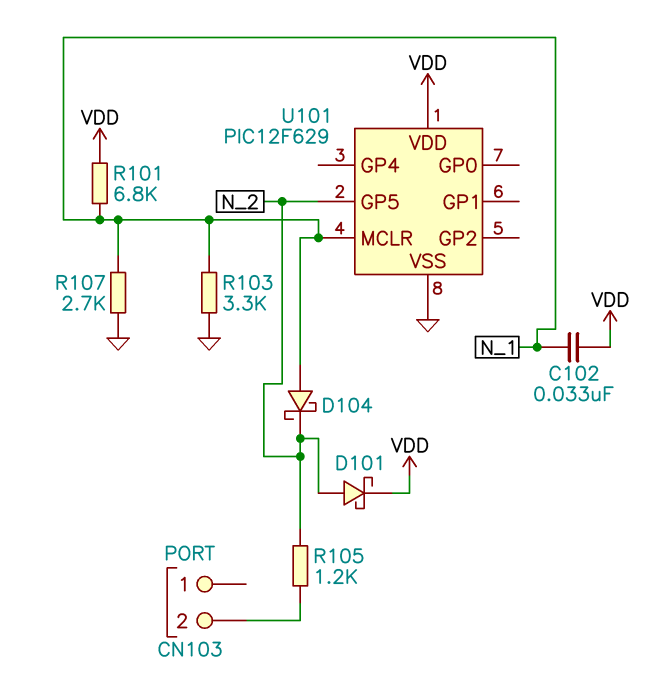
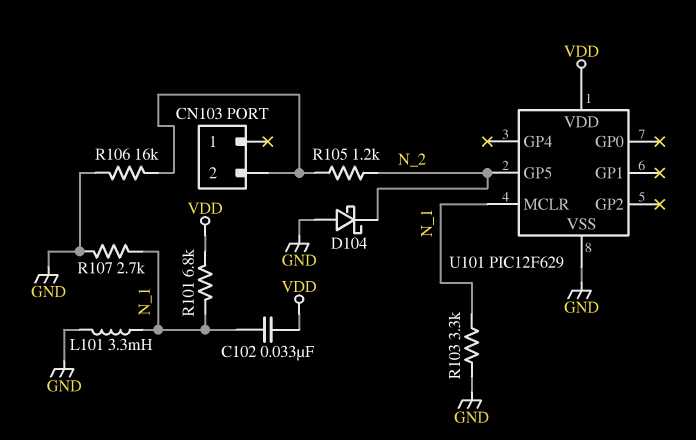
D101: schottky (A N_2, K VDD) -> none
D104: schottky (A N_1, K N_2) -> schottky (A GND, K N_2)
L101: none -> 3.3mH (GND, N_1)
R106: none -> 16k (CN103/2, GND)

